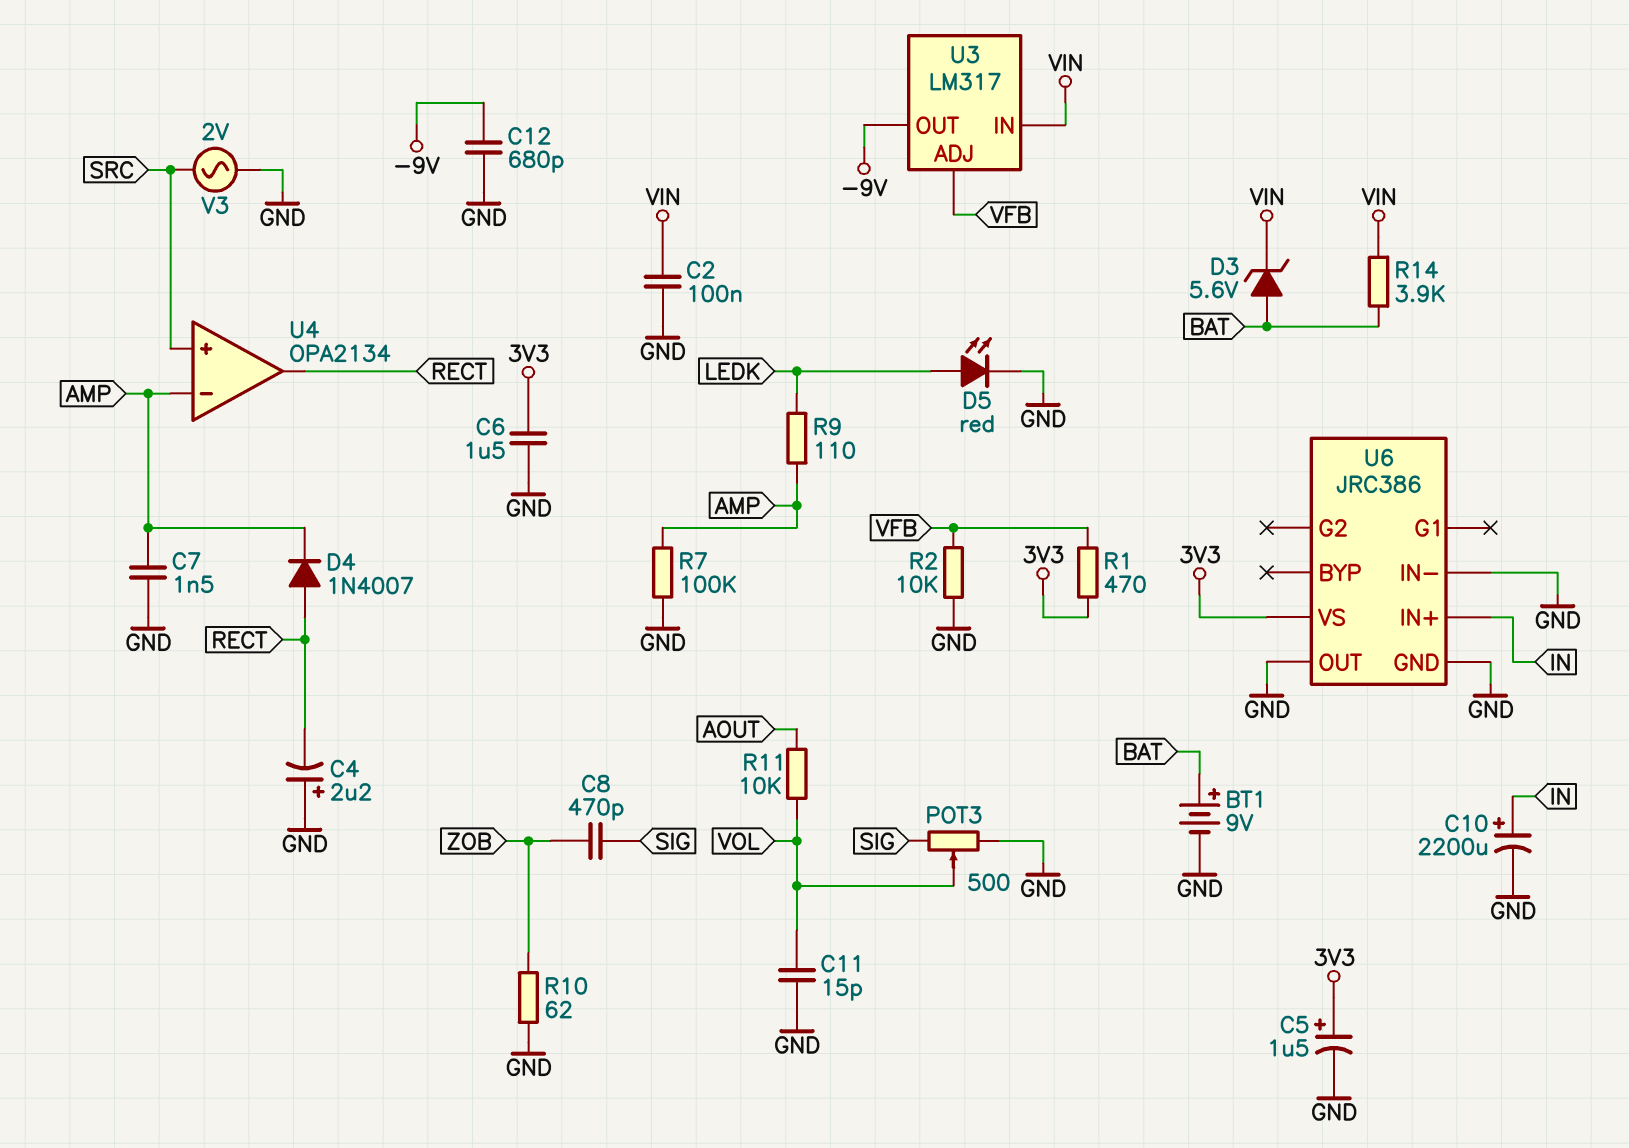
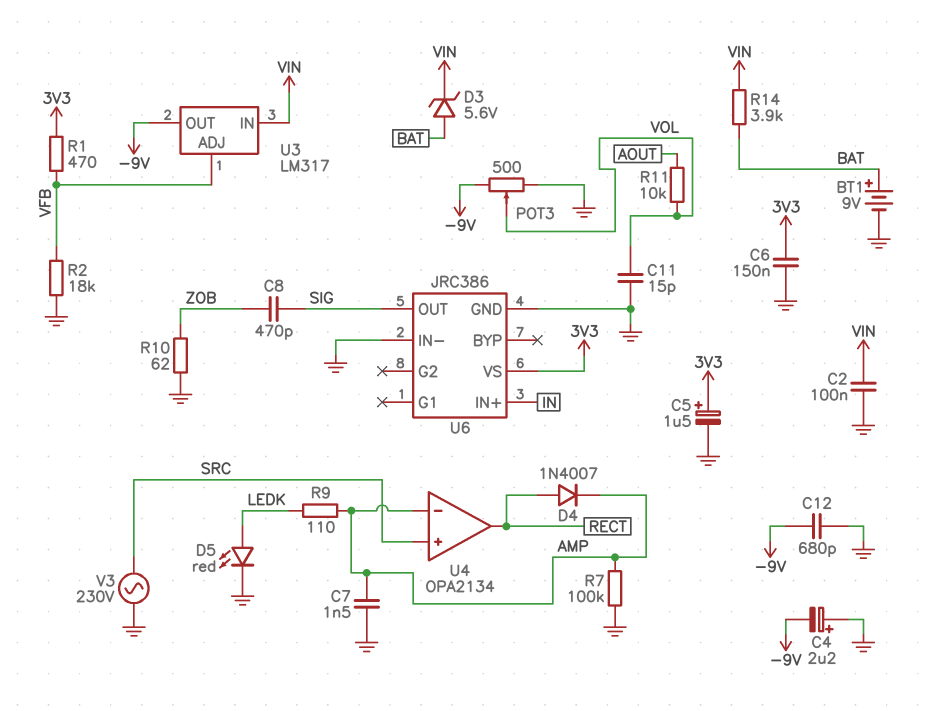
C4: 2.2uF (plus GND, minus RECT) -> 2.2uF (plus GND, minus -9V)
C6: 1.5uF (3V3, GND) -> 150nF (3V3, GND)
C10: 2200uF (plus IN, minus GND) -> none
POT3: 500 (GND, SIG, wiper VOL) -> 500 (-9V, GND, wiper VOL)
R2: 10k (GND, VFB) -> 18k (GND, VFB)
U6 pin OUT: GND -> SIG
V3: AC 2V (GND, SRC) -> AC 230V (GND, SRC)

